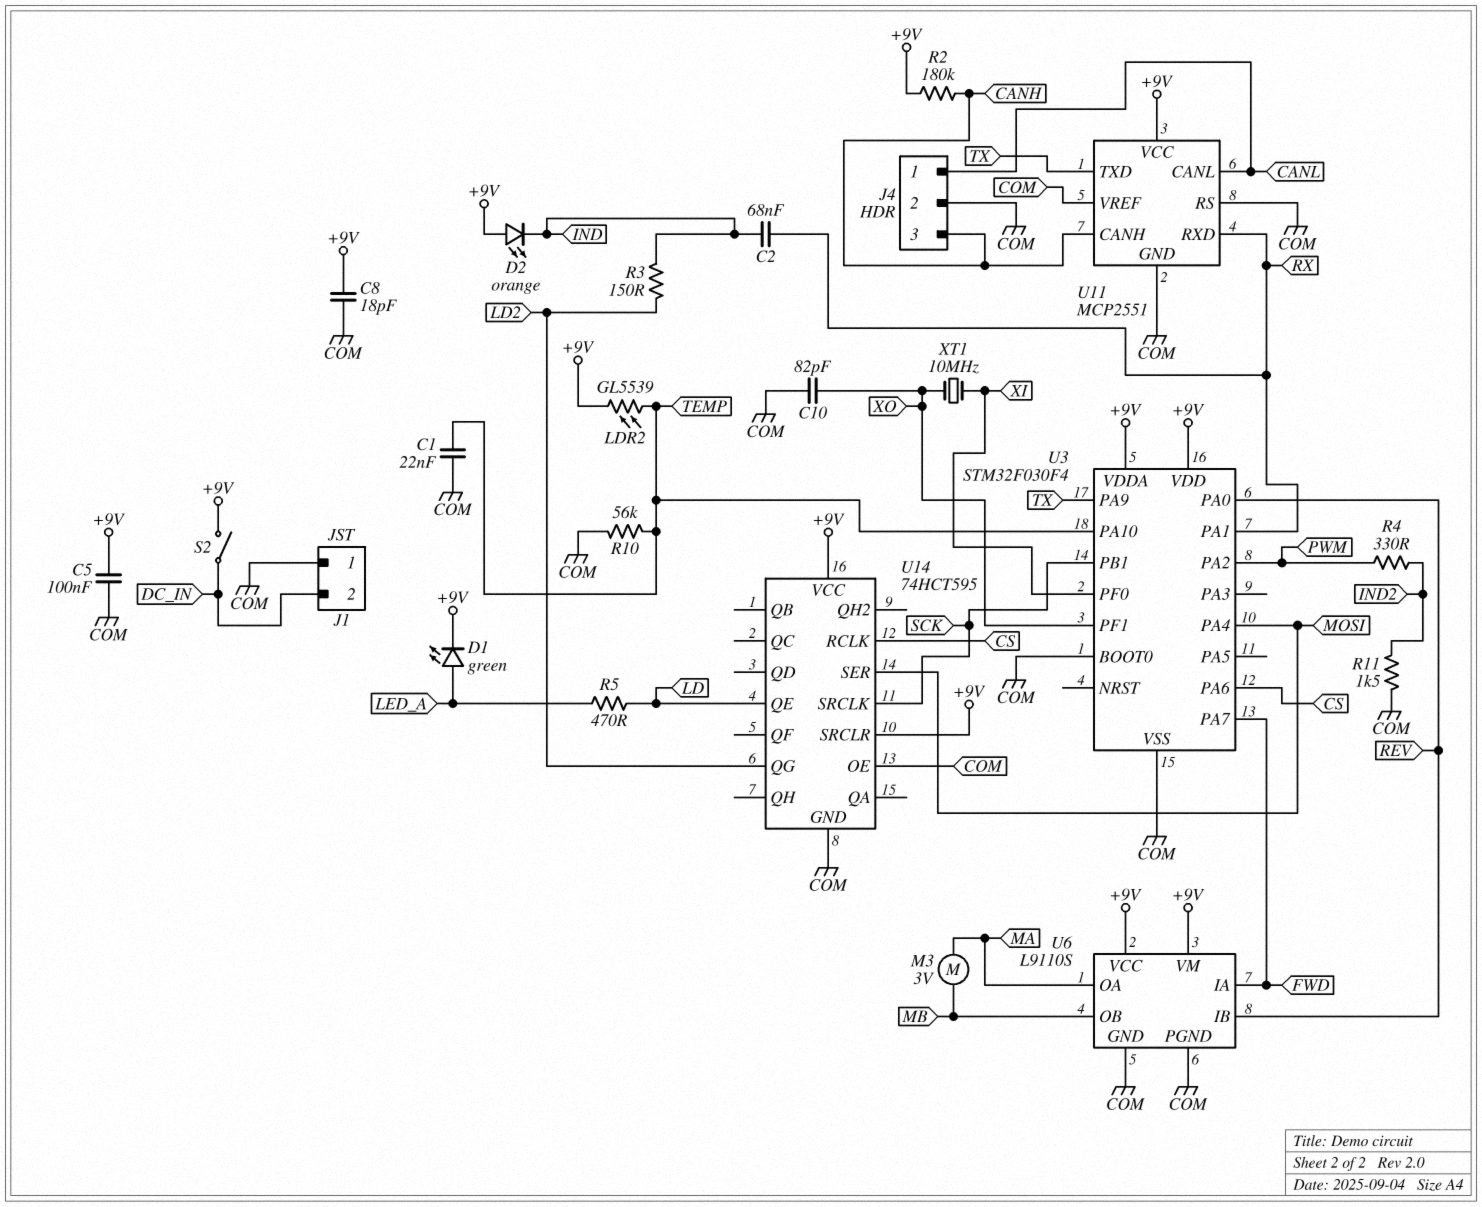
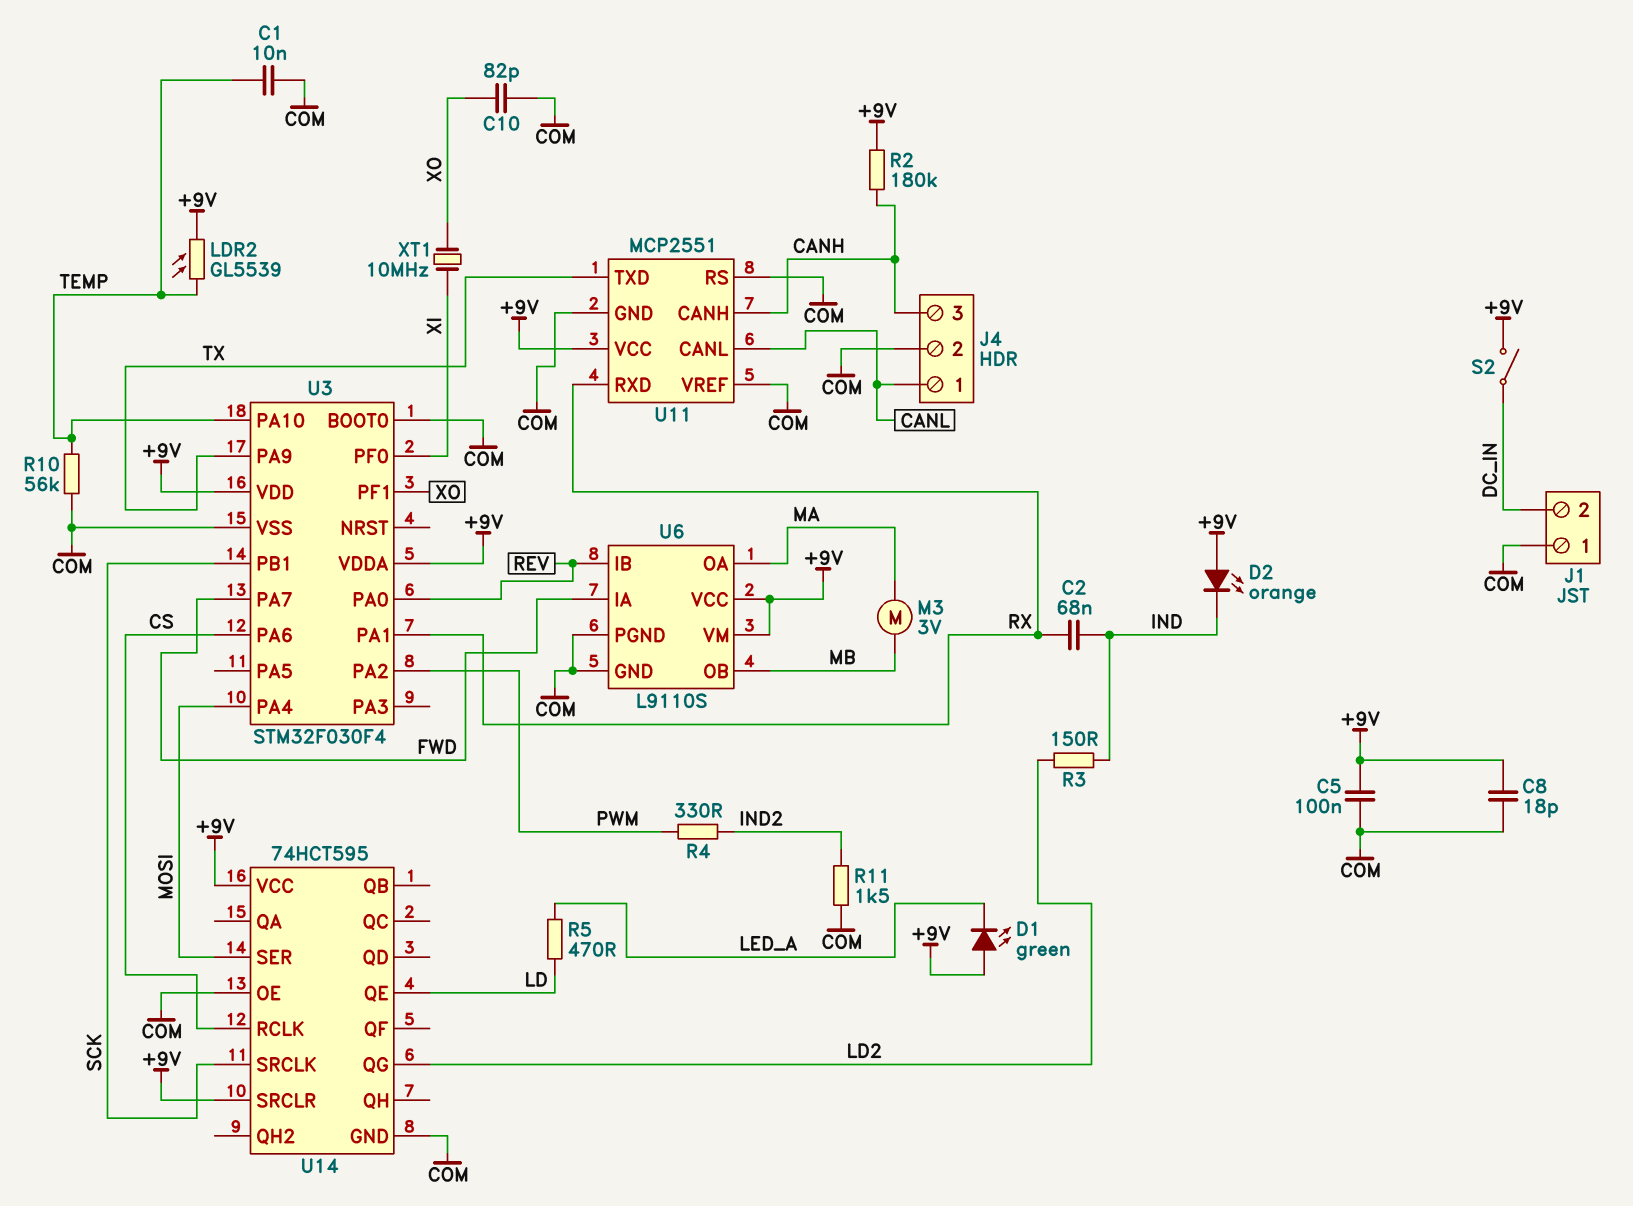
C1: 22nF (COM, TEMP) -> 10nF (COM, TEMP)
D1: LED green (A LED_A, K +9V) -> LED green (A +9V, K LED_A)

